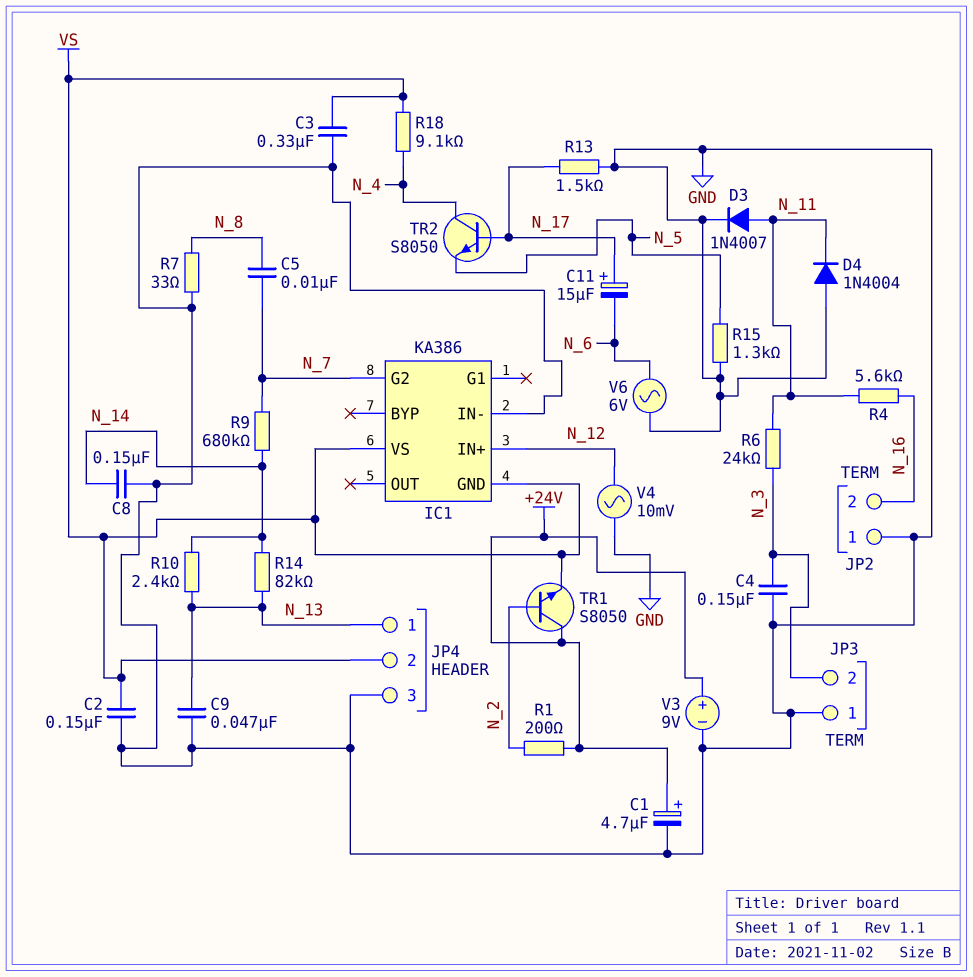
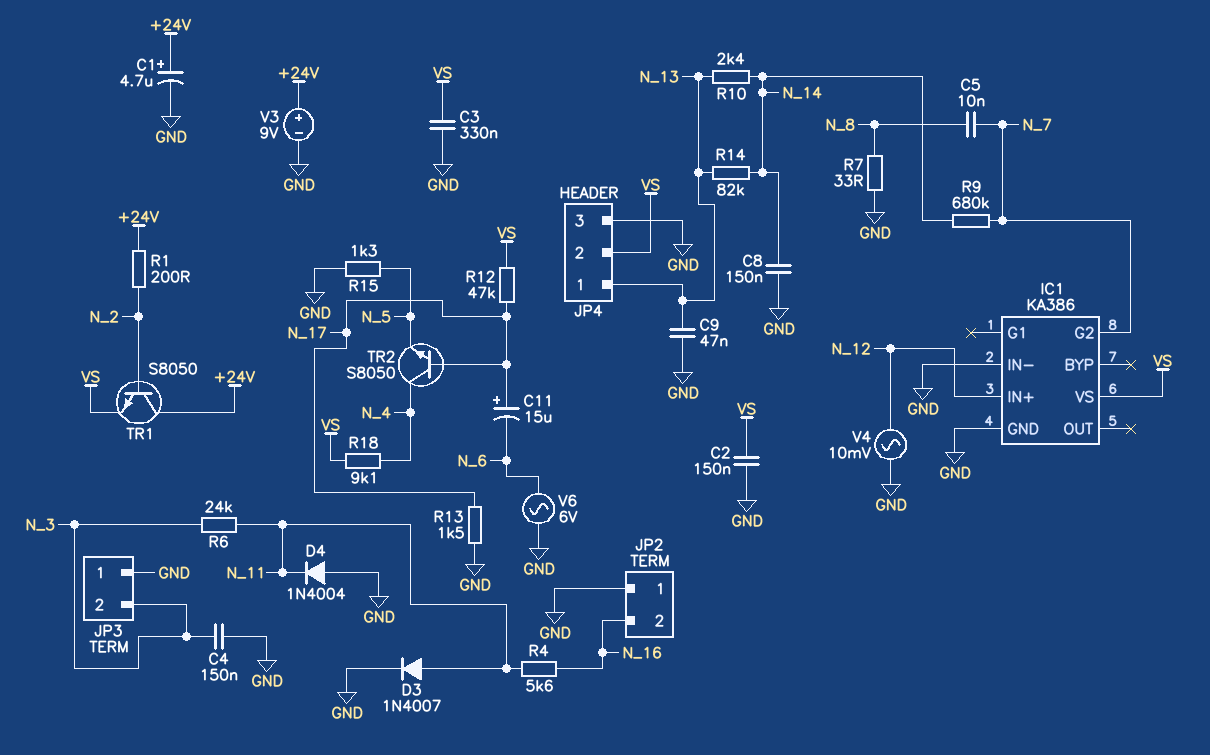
IC1 pin GND: VS -> GND
R12: none -> 47k (N_17, VS)

